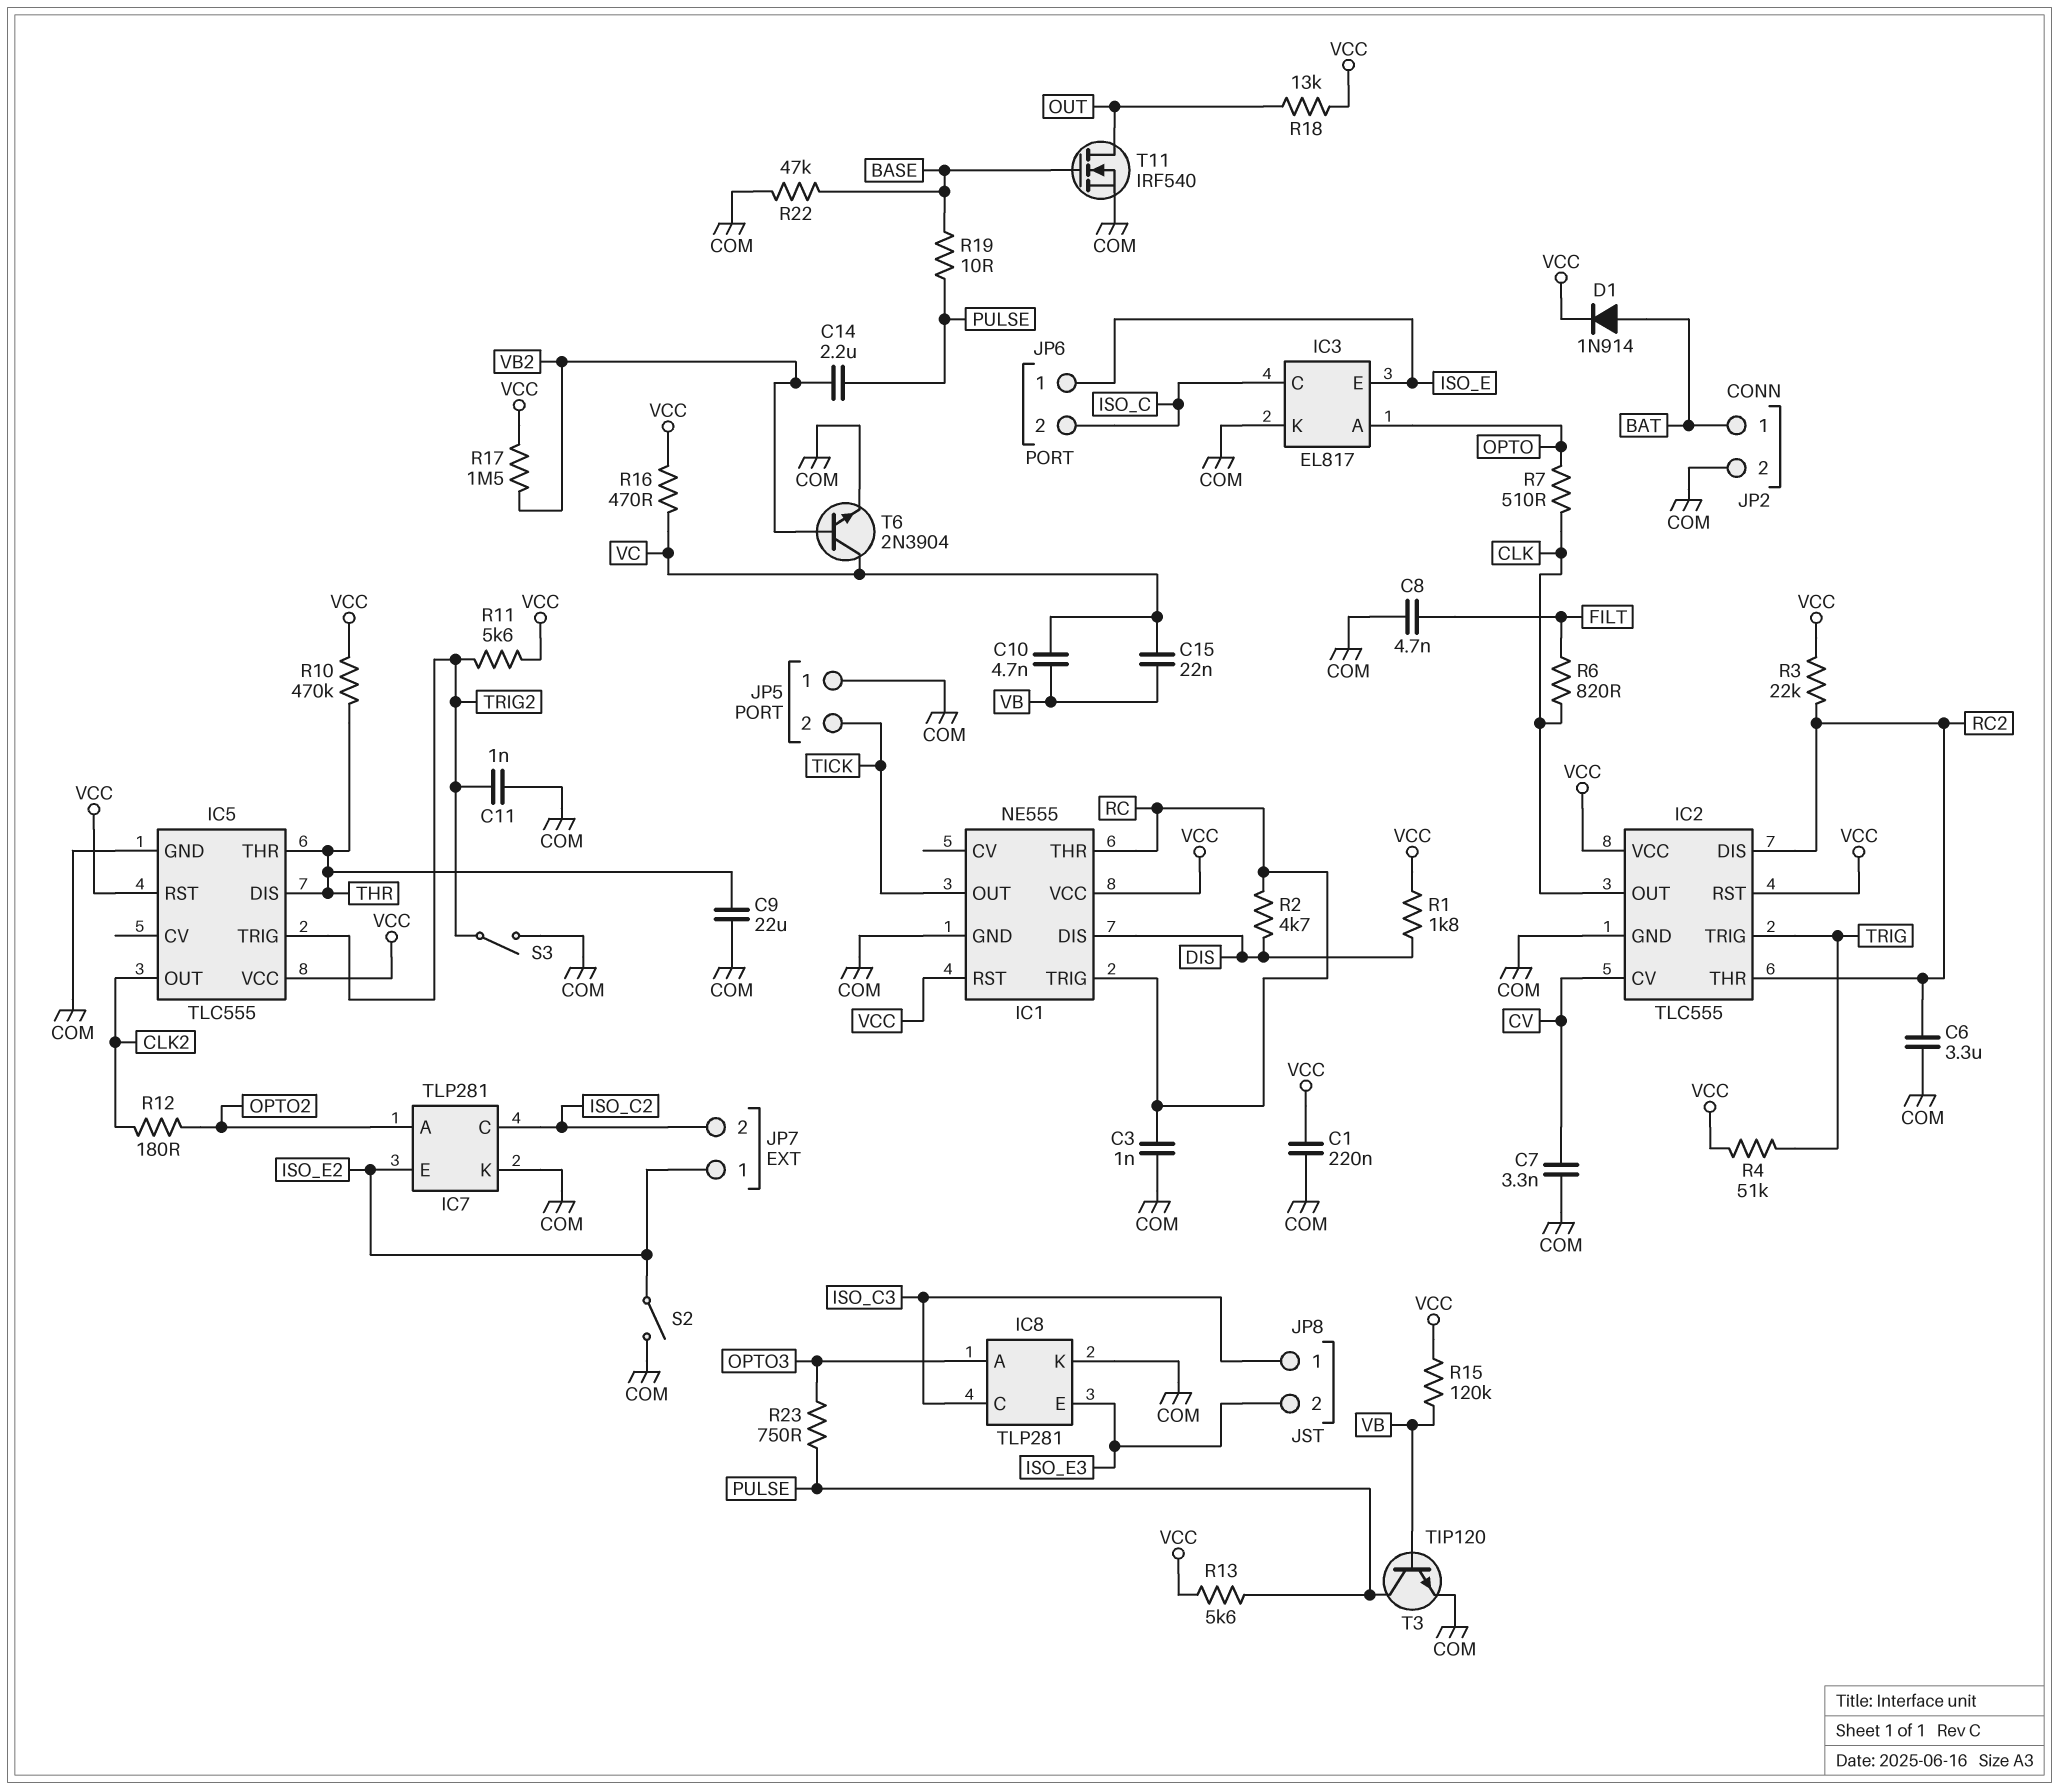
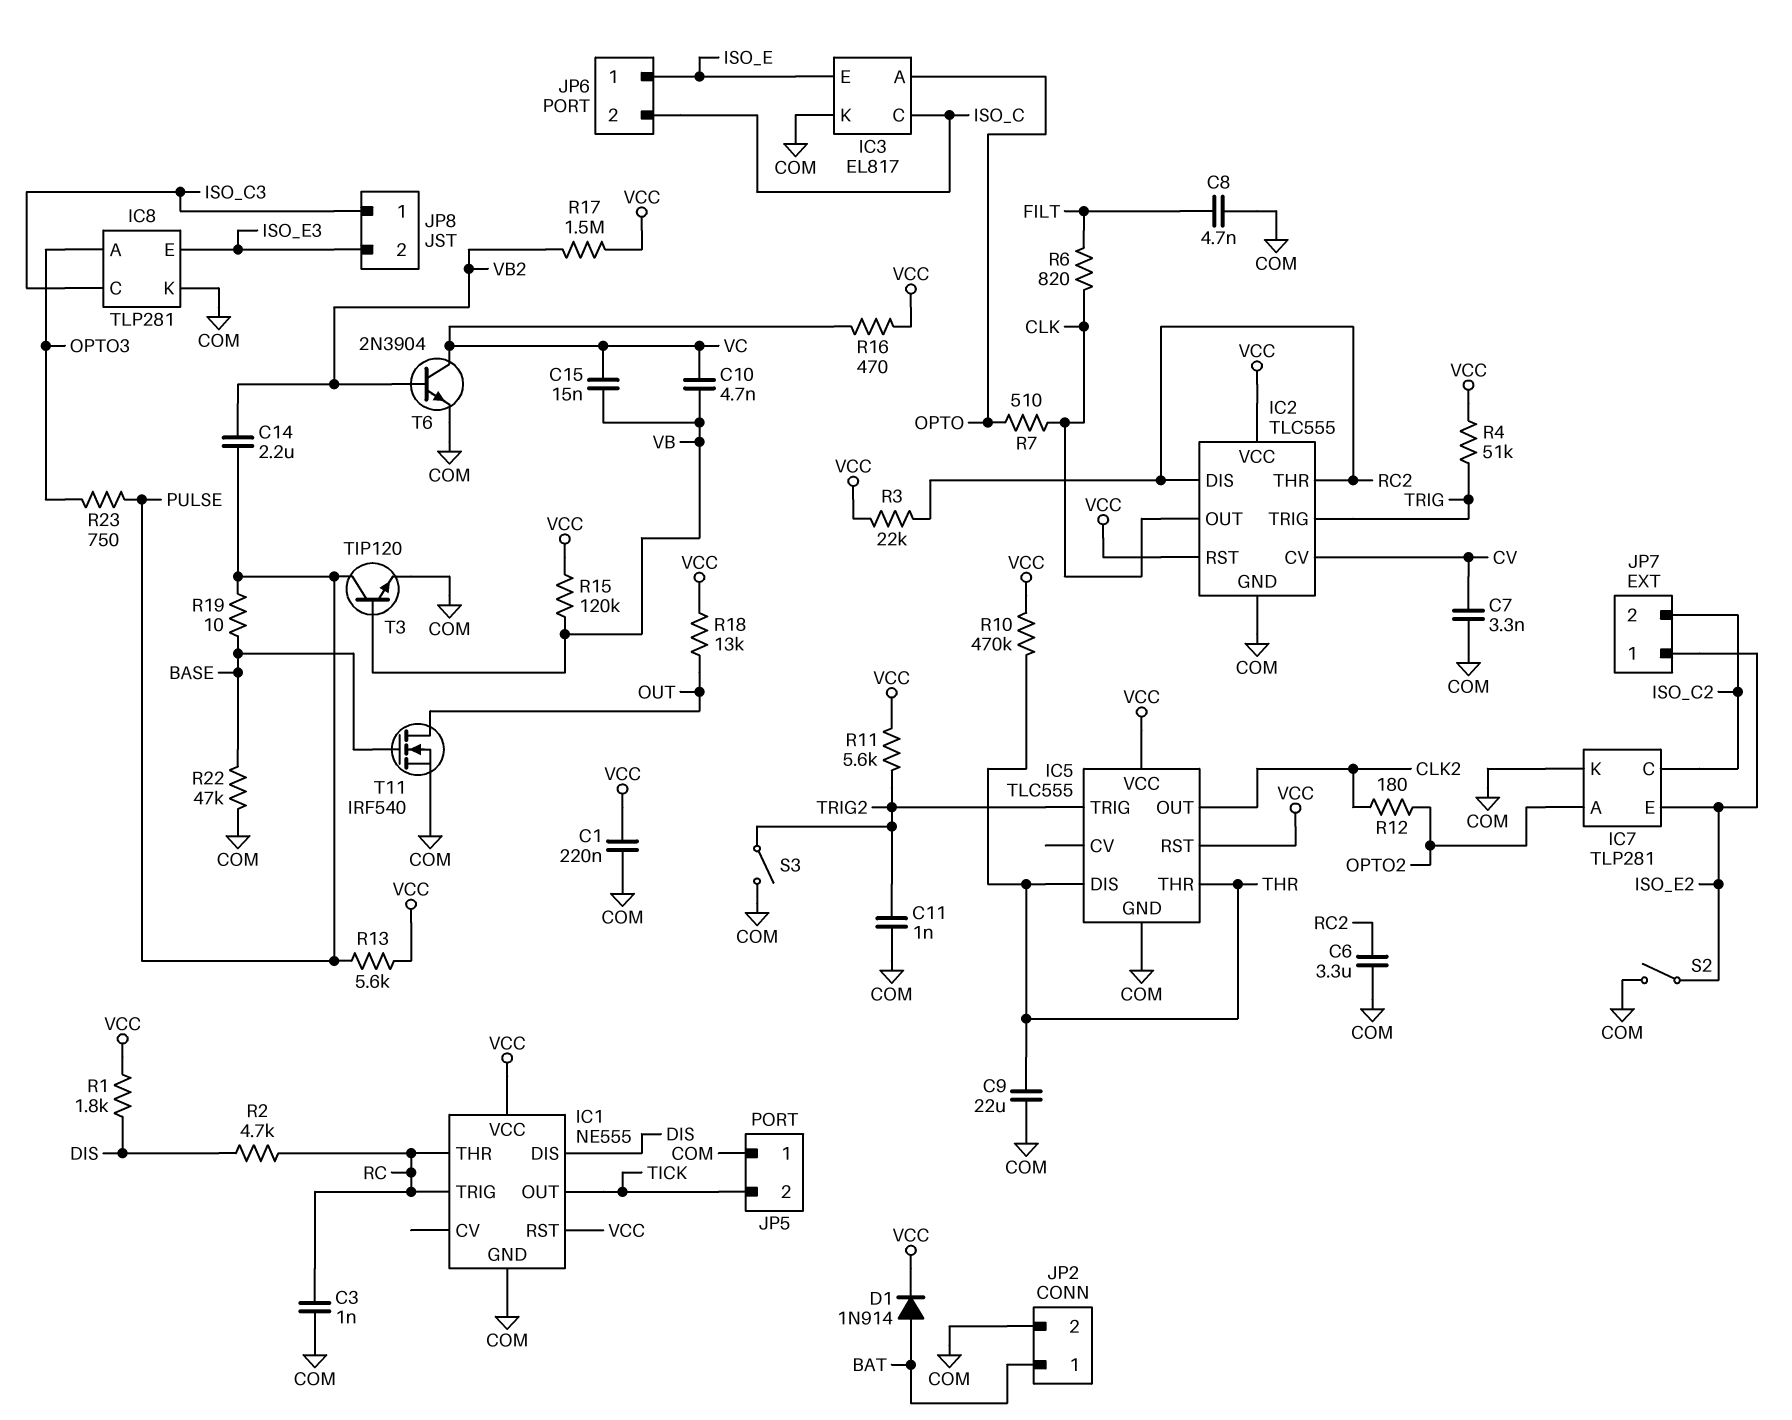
C15: 22nF (VB, VC) -> 15nF (VB, VC)

